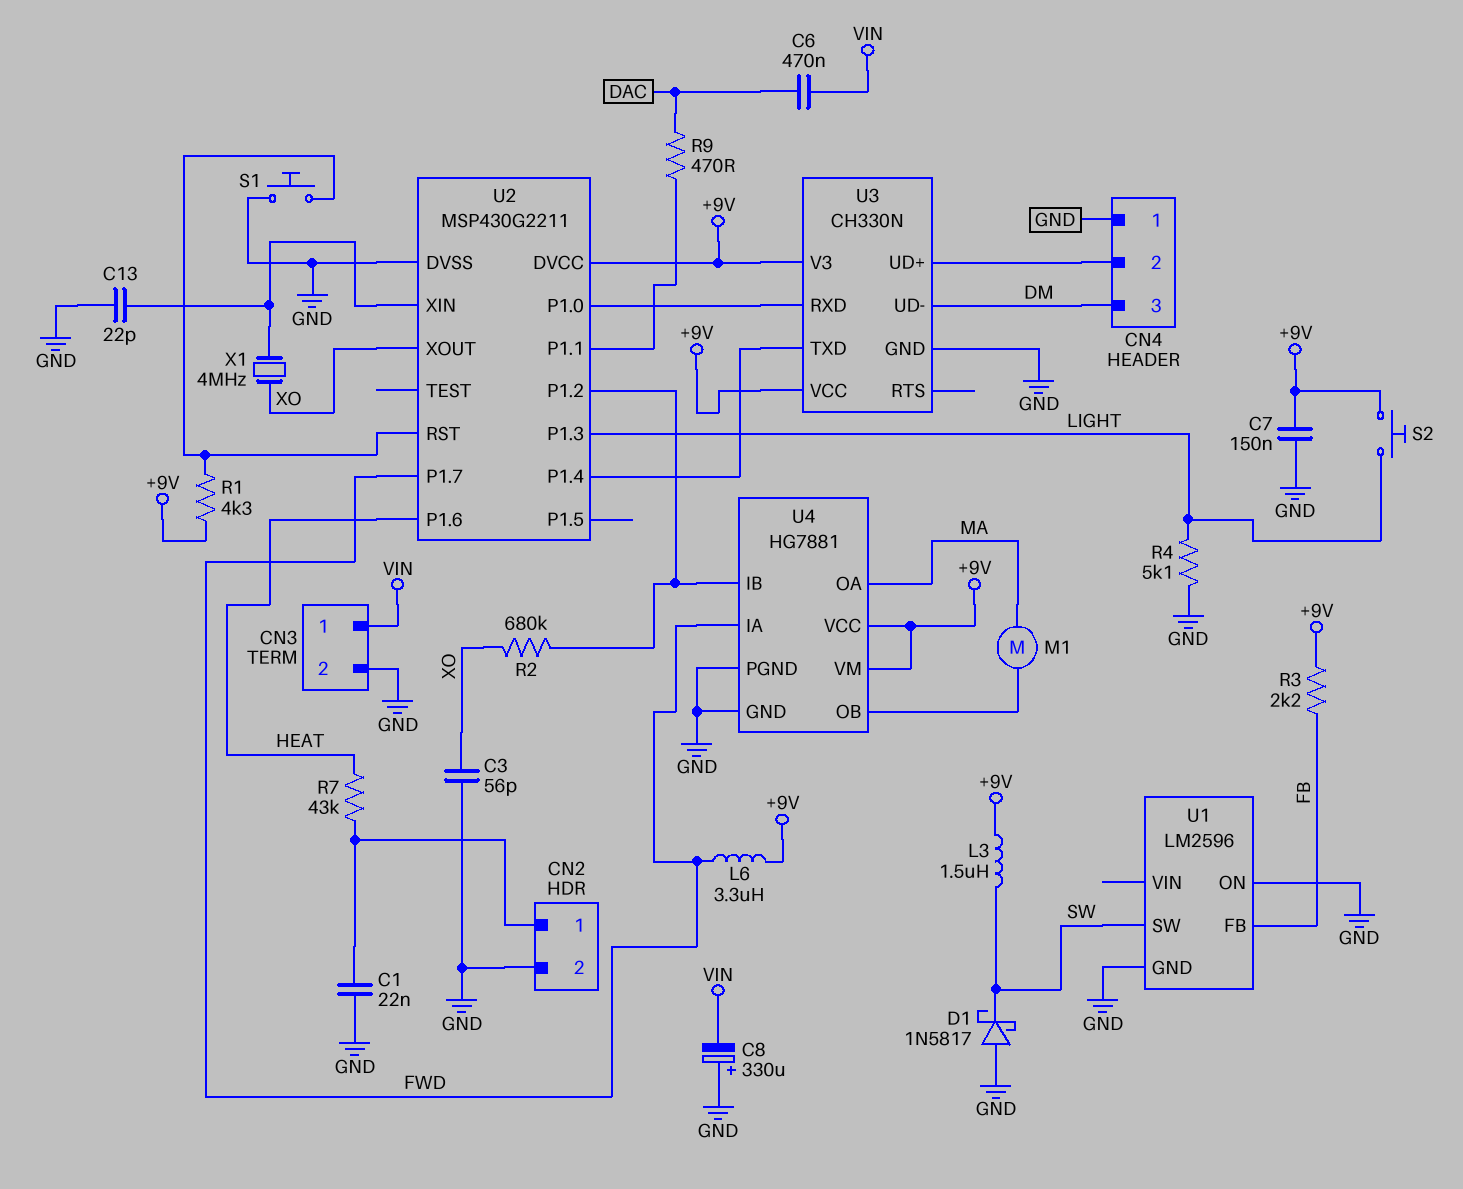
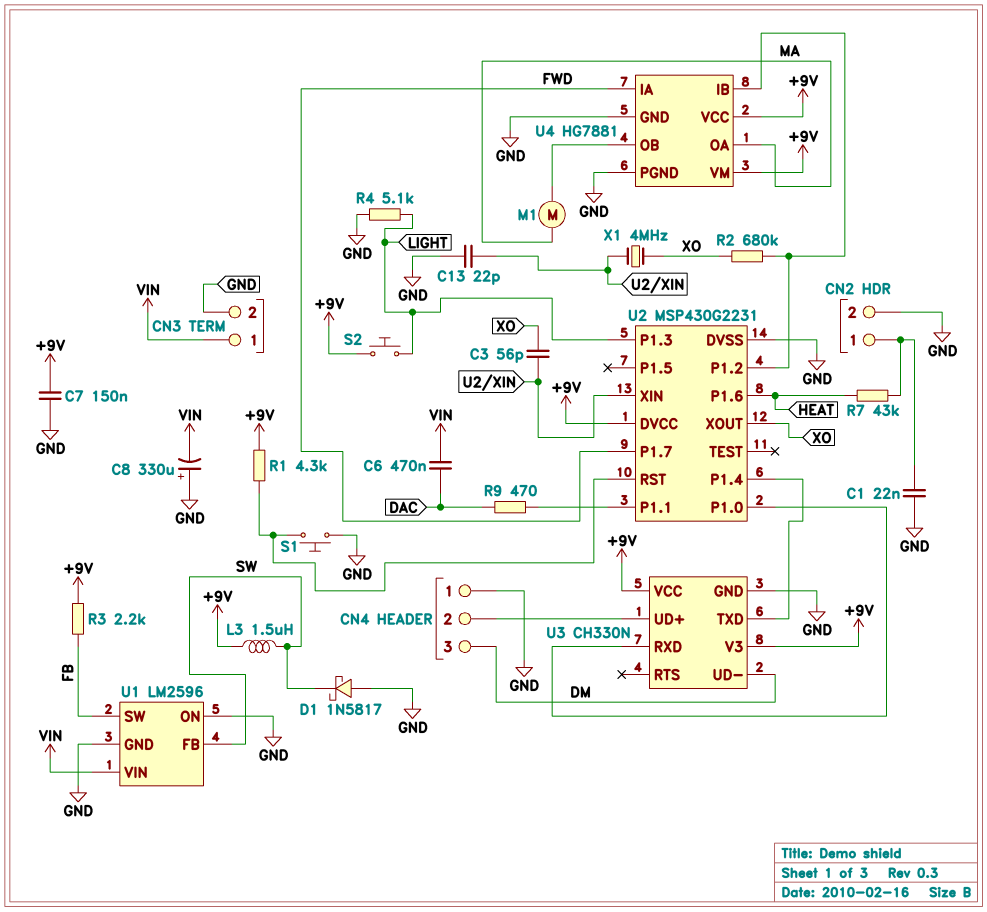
C3: 56pF (GND, XO) -> 56pF (U2/XIN, XO)
L6: 3.3uH (+9V, FWD) -> none
U1 pin FB: FB -> SW
U1 pin SW: SW -> FB
U1 pin VIN: none -> VIN
U2: MSP430G2211 -> MSP430G2231

